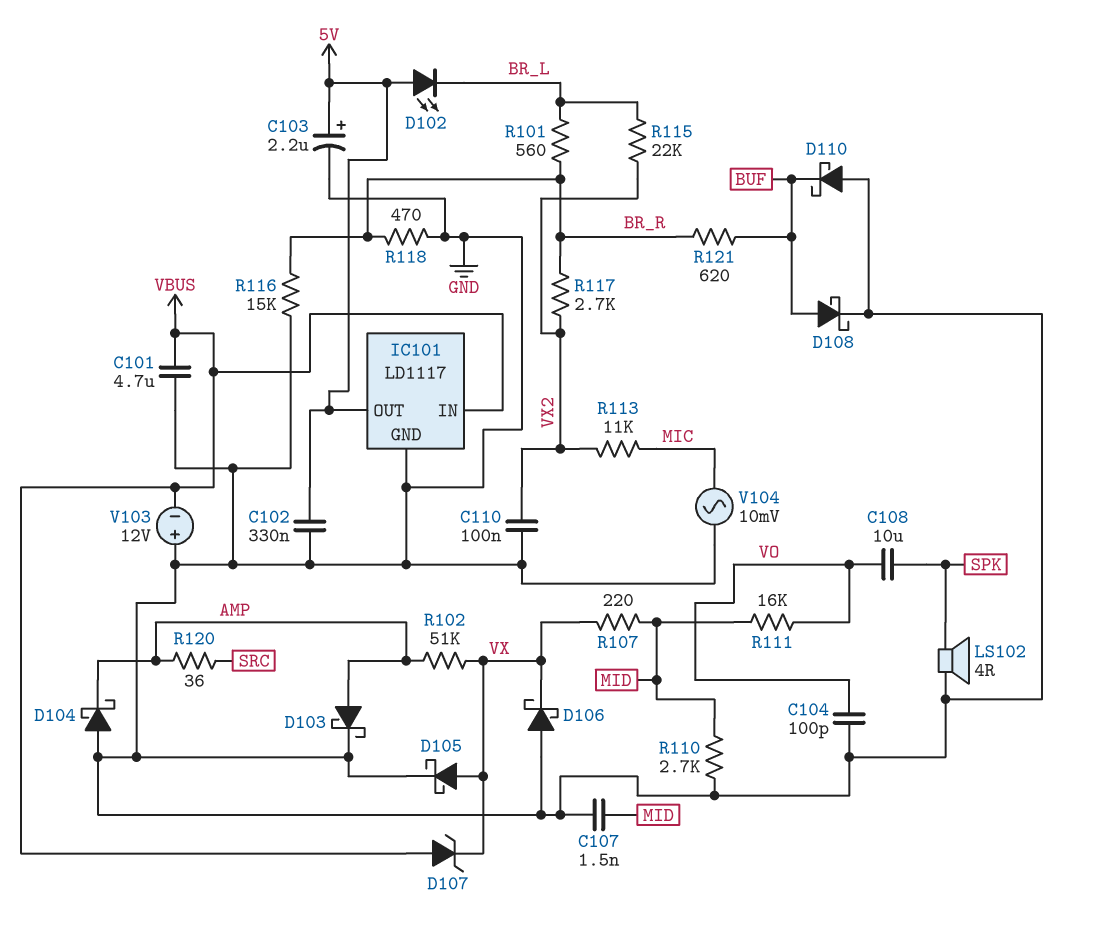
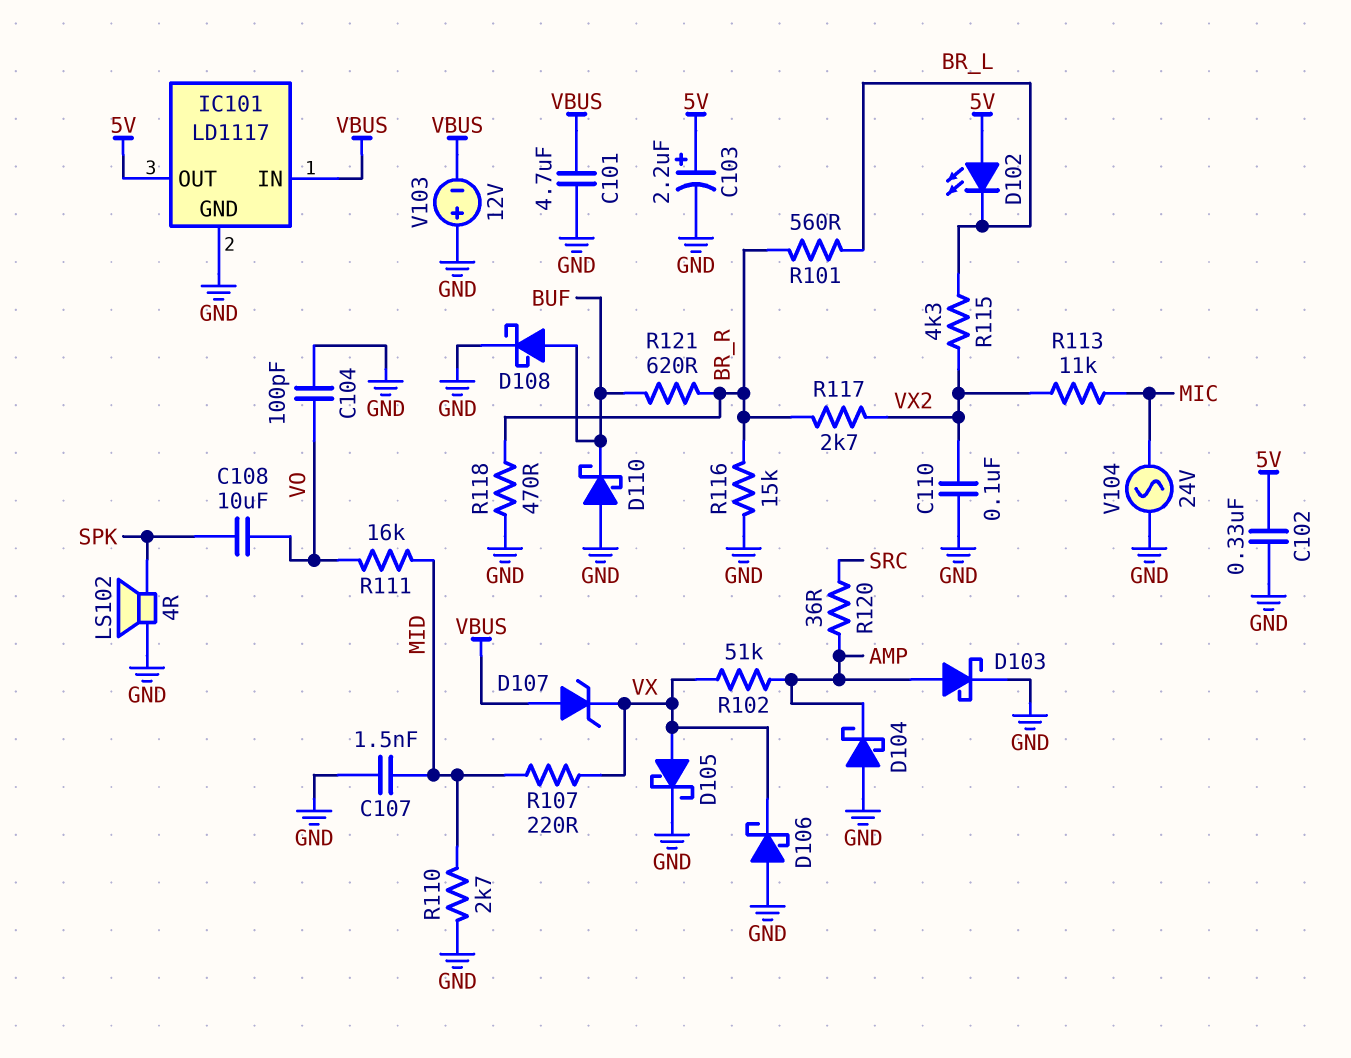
R115: 22k (BR_L, VX2) -> 4.3k (BR_L, VX2)
V104: AC 10mV (GND, MIC) -> AC 24V (GND, MIC)

